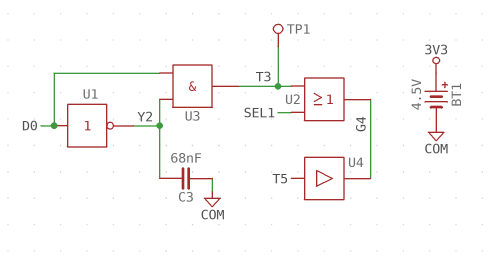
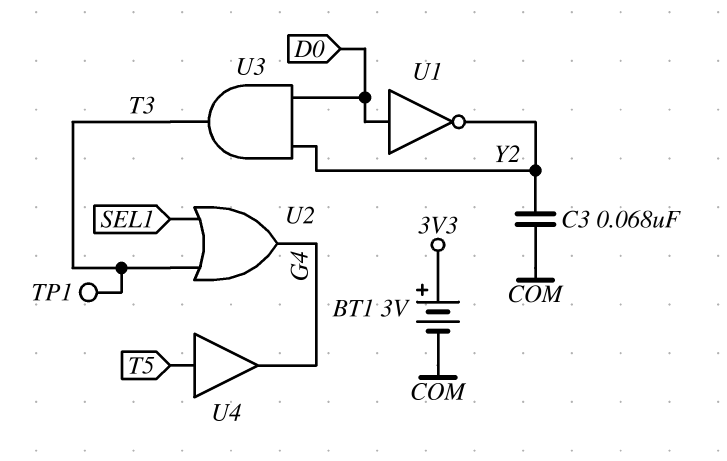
BT1: 4.5V (plus 3V3, minus COM) -> 3V (plus 3V3, minus COM)

